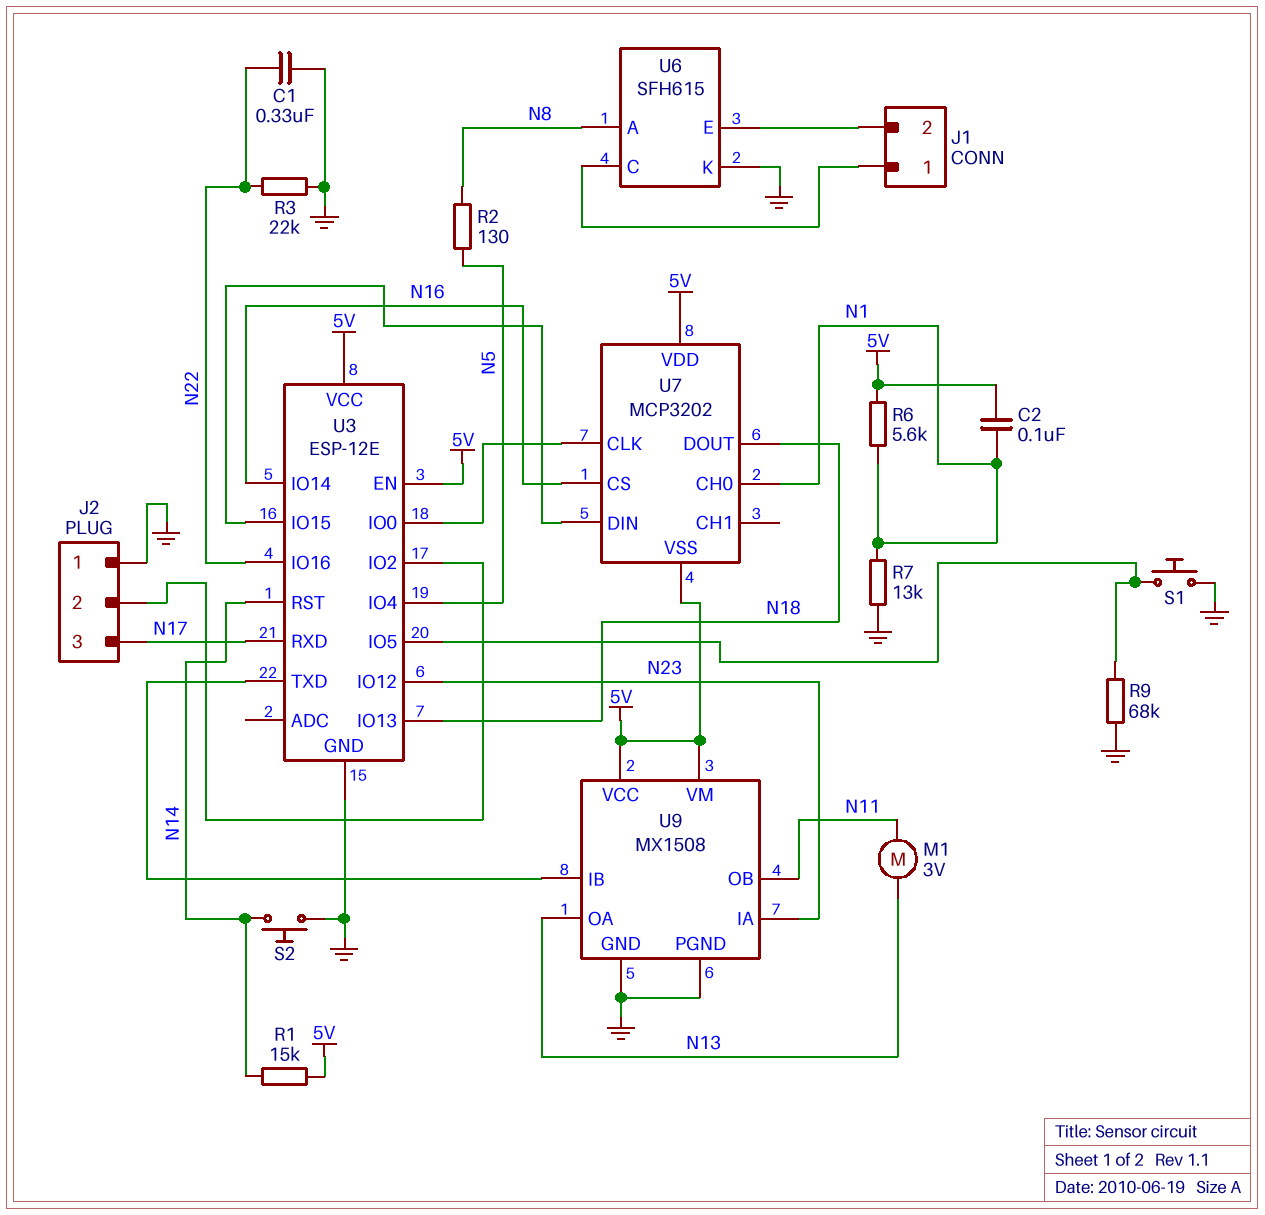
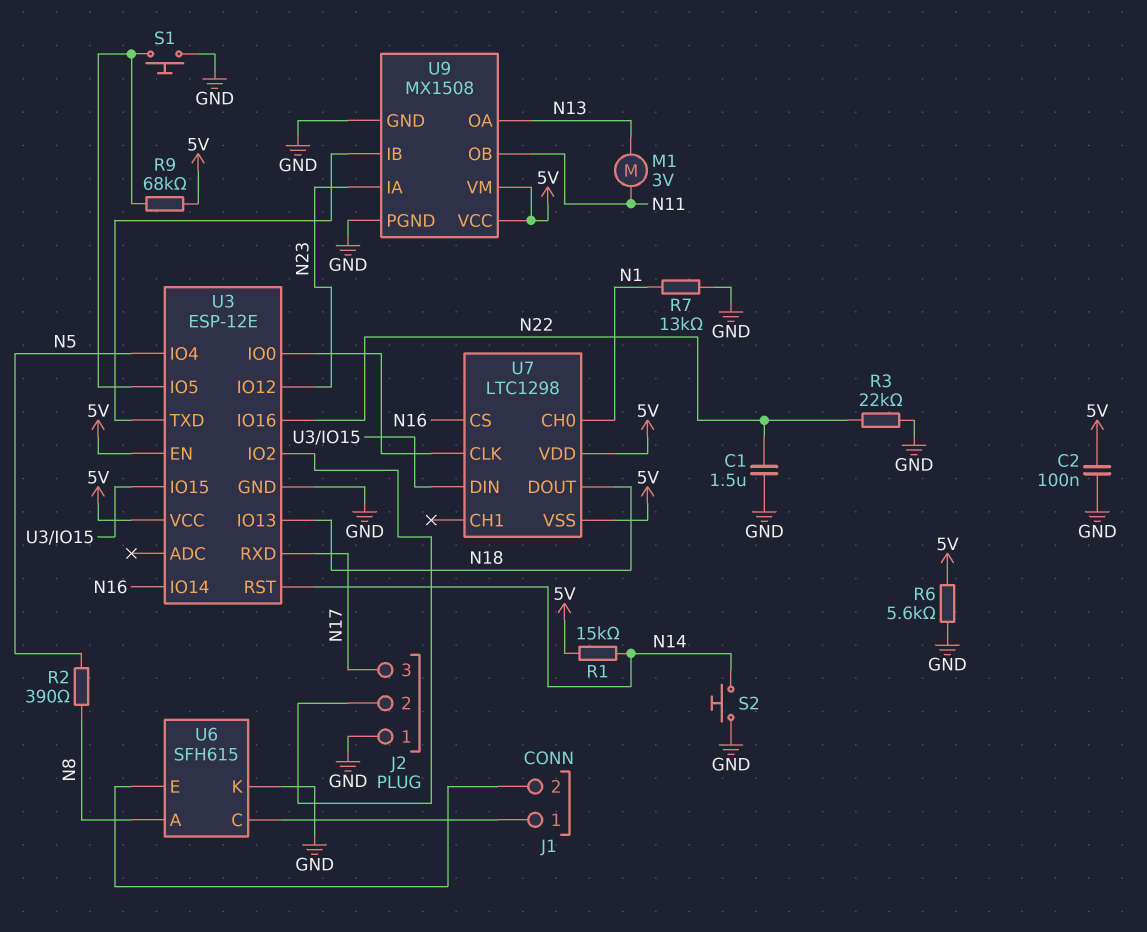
C1: 330nF (GND, N22) -> 1.5uF (GND, N22)
C2: 100nF (5V, N1) -> 100nF (5V, GND)
R2: 130 (N5, N8) -> 390 (N5, N8)
R6: 5.6k (5V, N1) -> 5.6k (5V, GND)
R9: 68k (GND, U3/IO5) -> 68k (5V, U3/IO5)
U7: MCP3202 -> LTC1298

